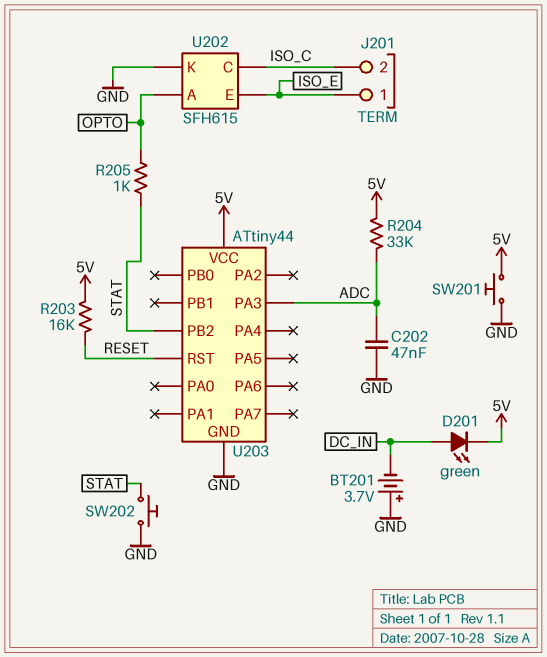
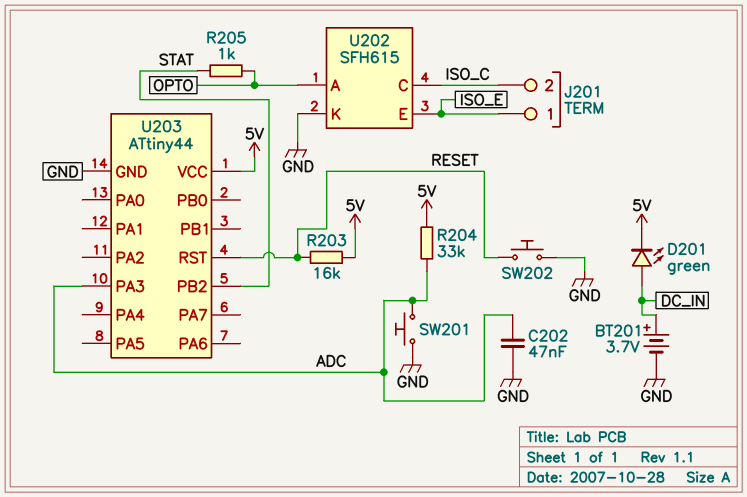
BT201: 3.7V (plus GND, minus DC_IN) -> 3.7V (plus DC_IN, minus GND)
SW201: button (5V, GND) -> button (ADC, GND)
SW202: button (GND, STAT) -> button (GND, RESET)

